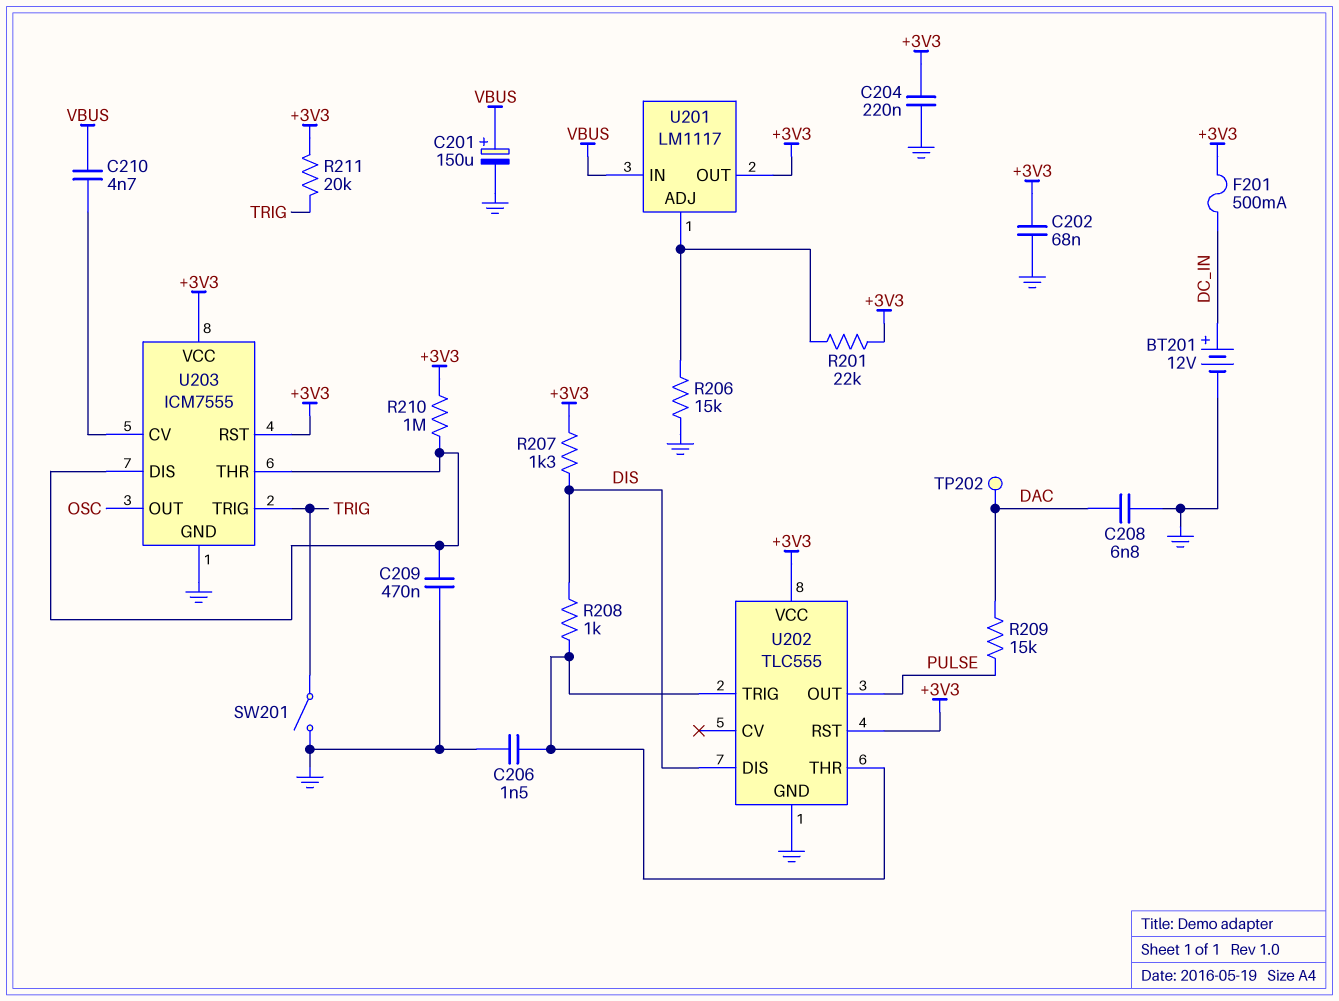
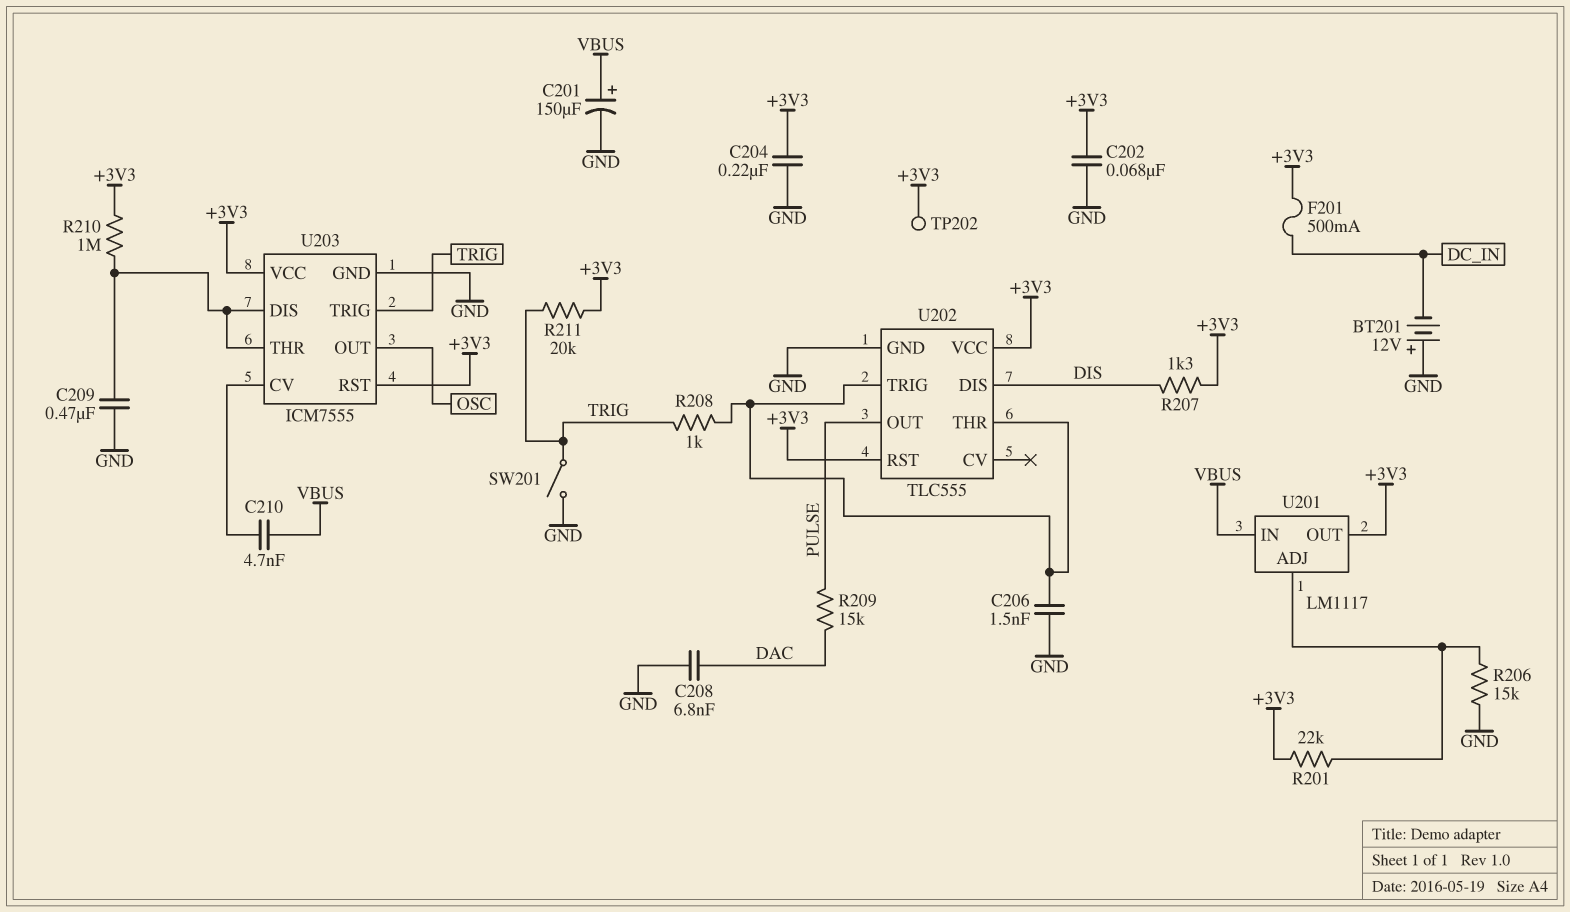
BT201: 12V (plus DC_IN, minus GND) -> 12V (plus GND, minus DC_IN)
R208: 1k (DIS, U202/THR) -> 1k (TRIG, U202/THR)
TP202: test point (DAC) -> test point (+3V3)

